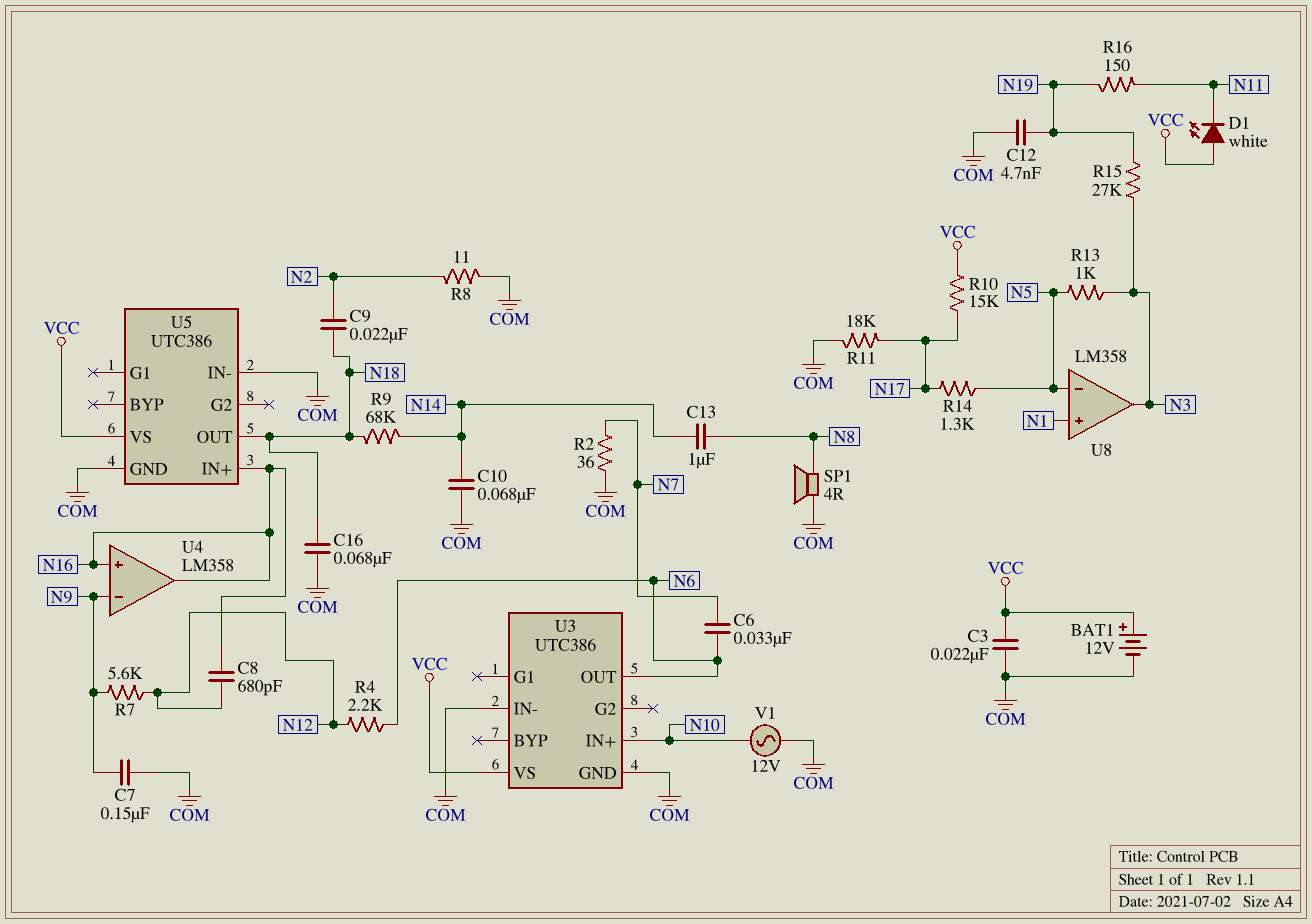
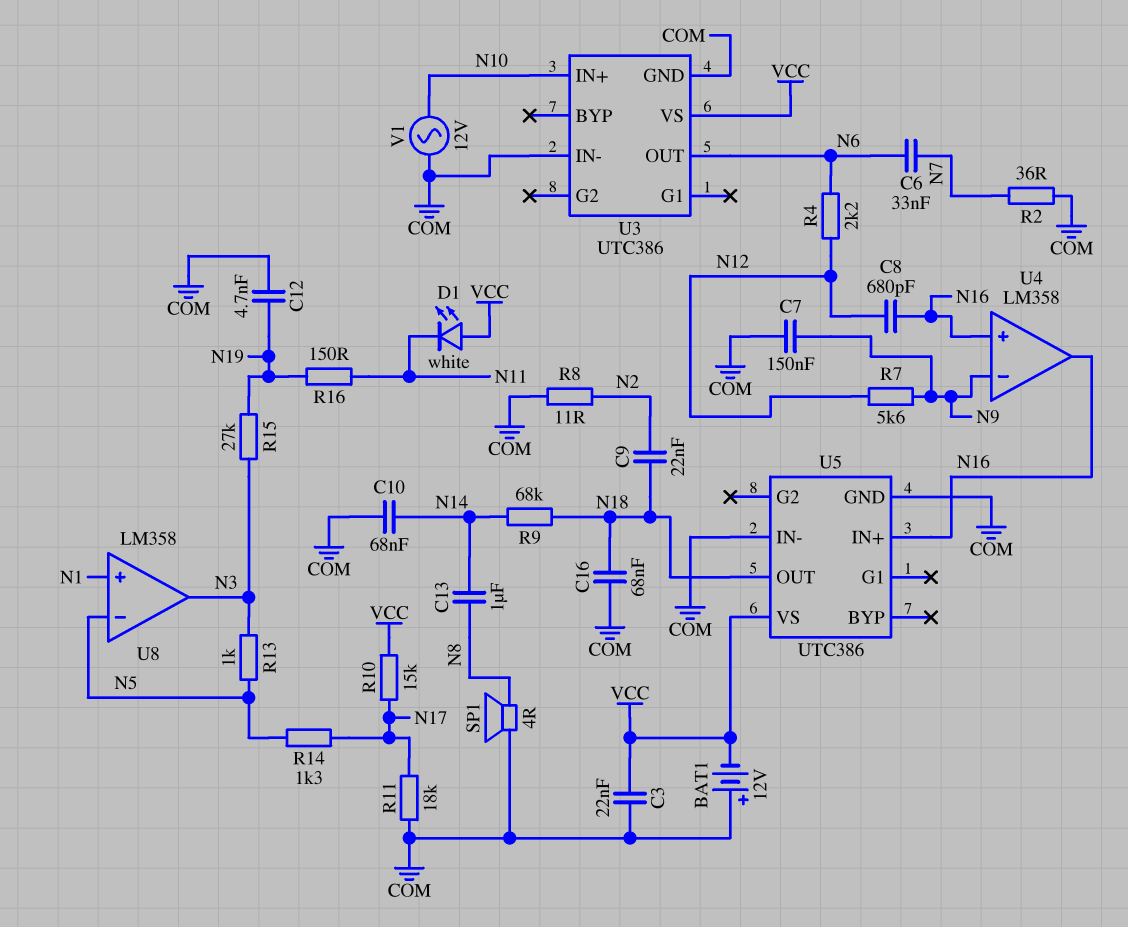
BAT1: 12V (plus VCC, minus COM) -> 12V (plus COM, minus VCC)

